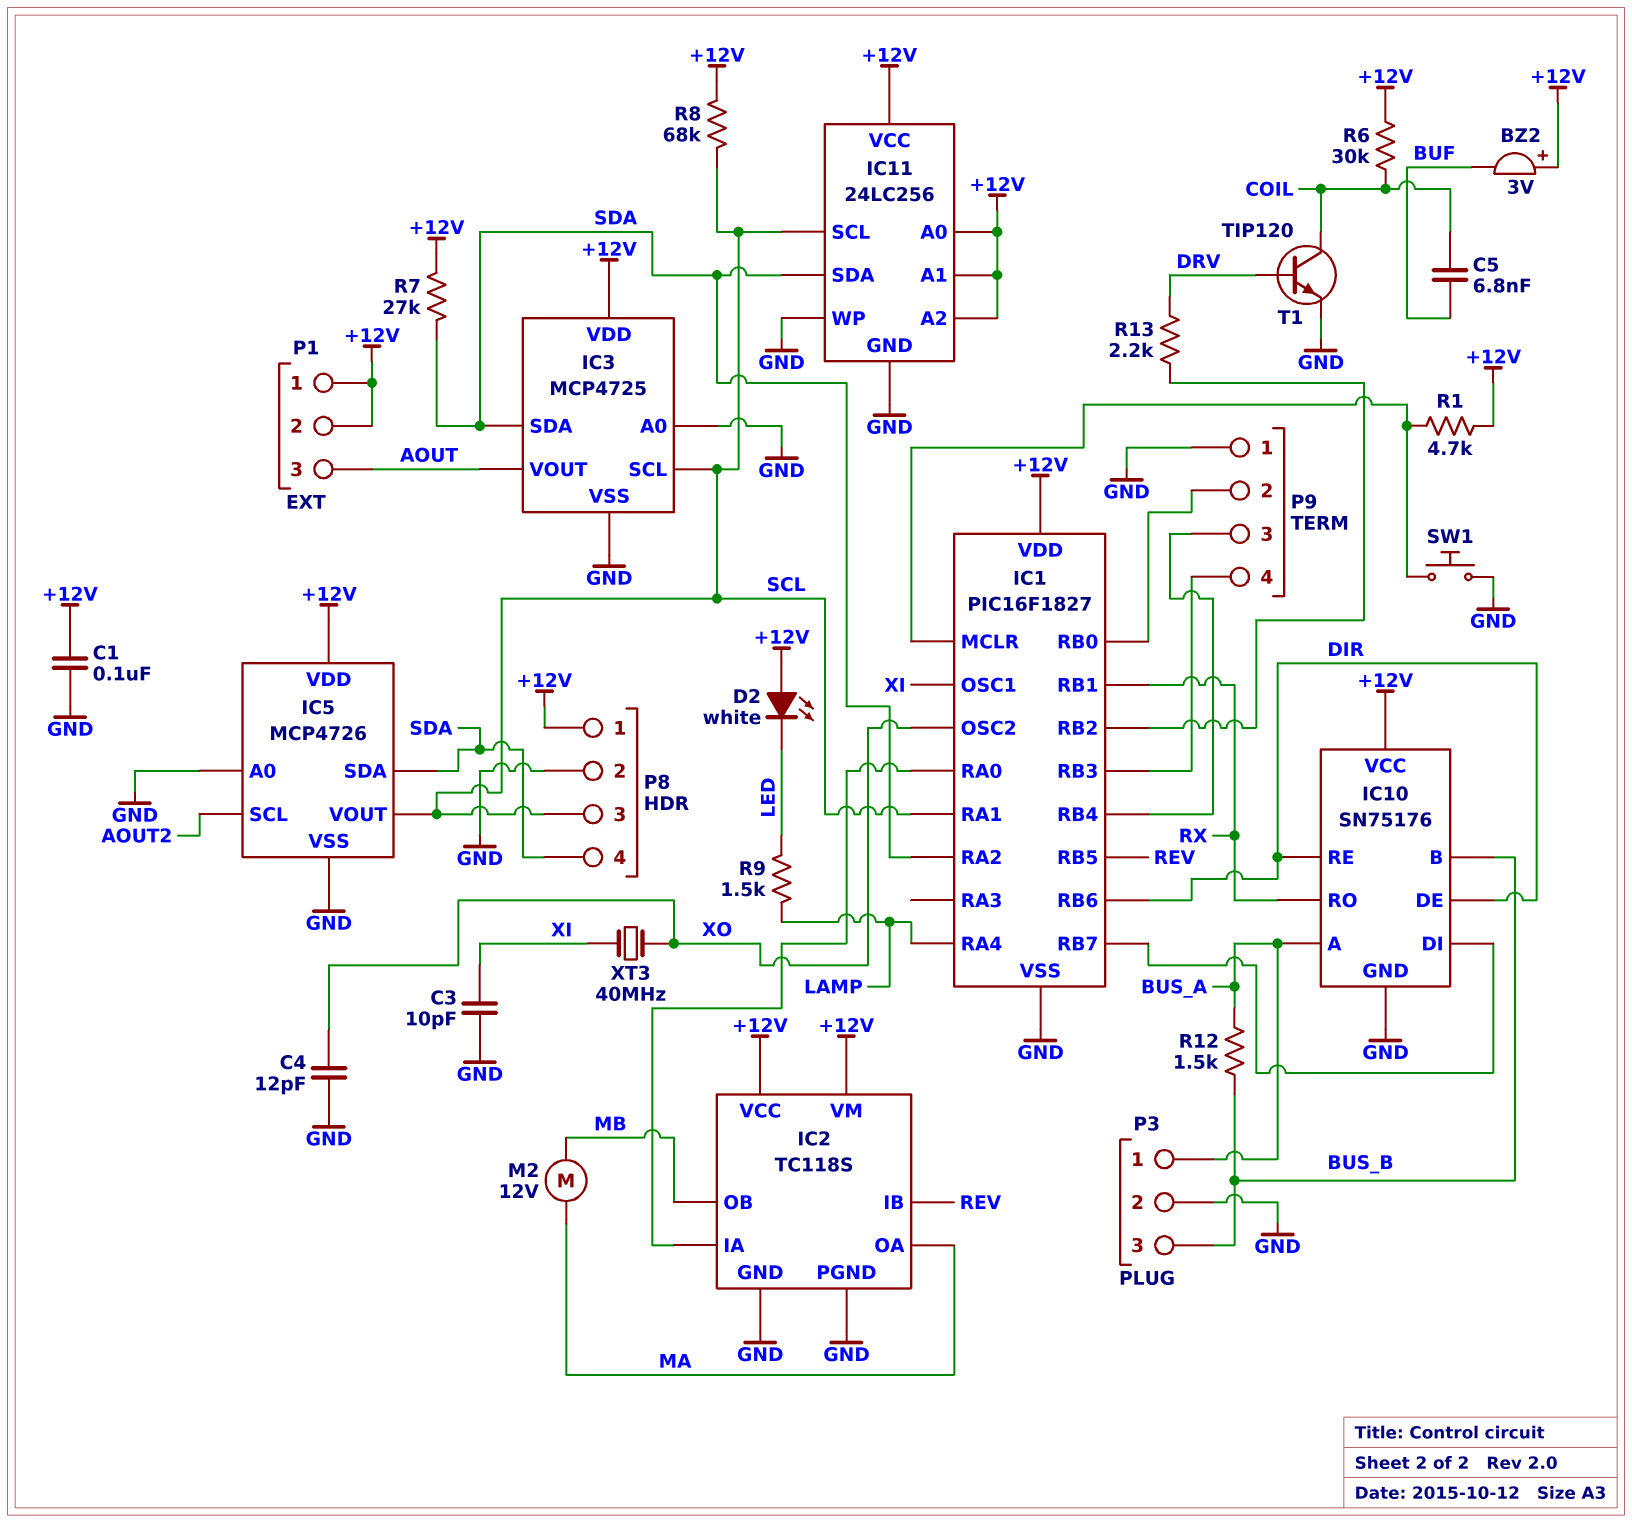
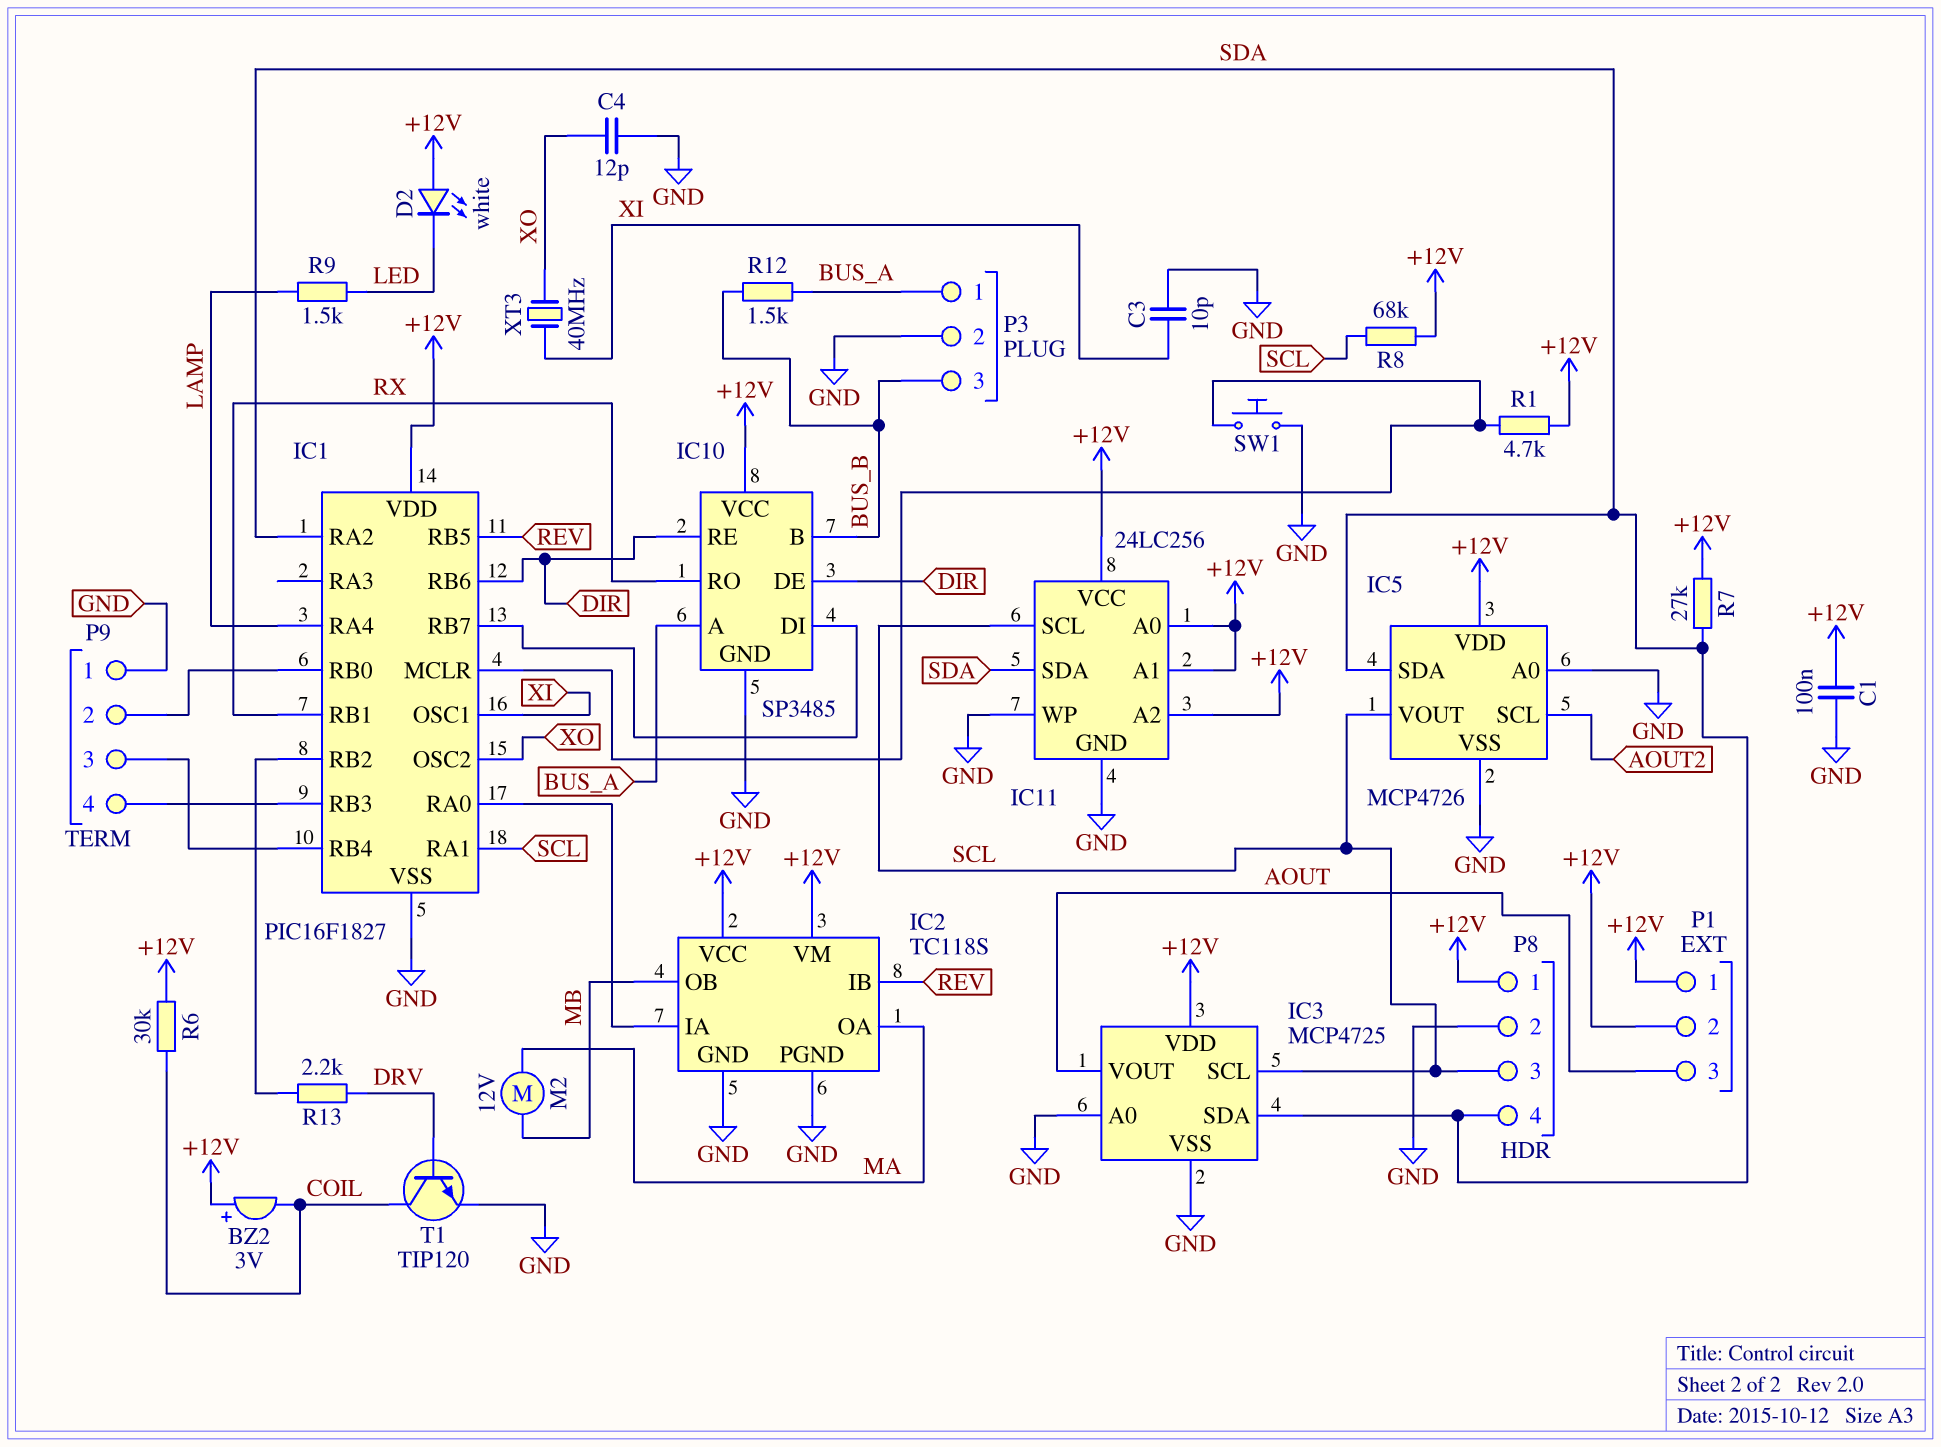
BZ2: buzzer 3V (plus +12V, minus BUF) -> buzzer 3V (plus +12V, minus COIL)
C5: 6.8nF (BUF, COIL) -> none
IC10: SN75176 -> SP3485

